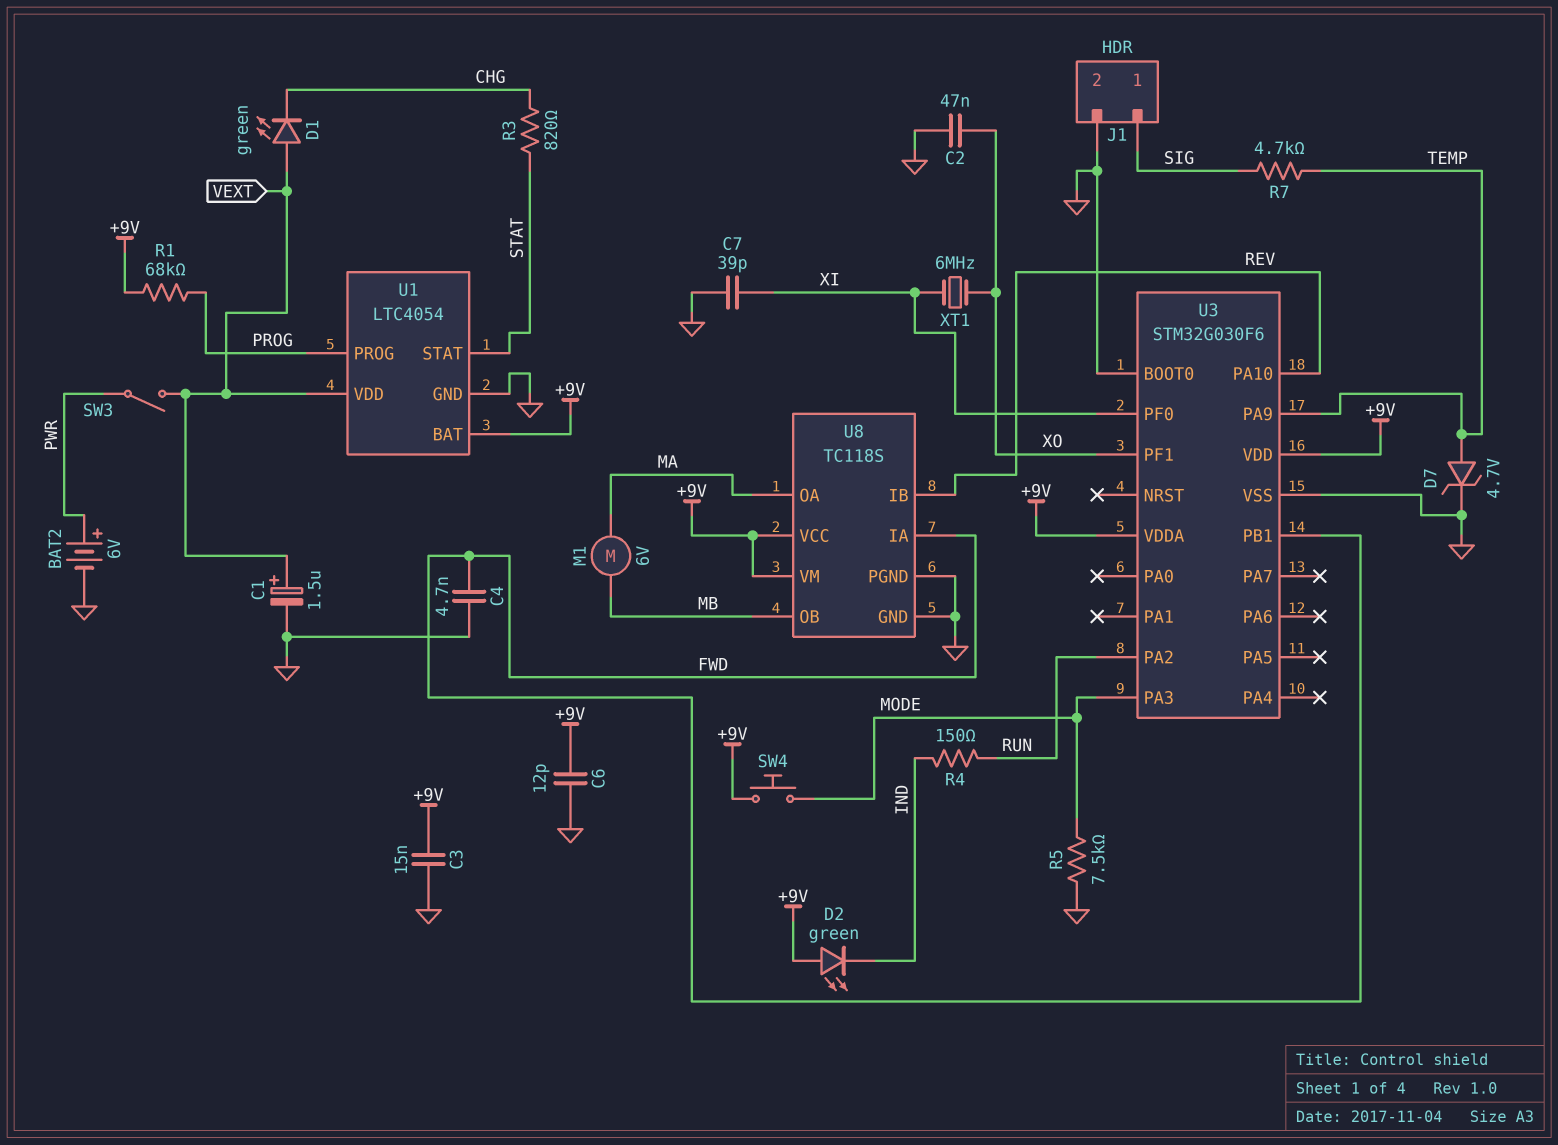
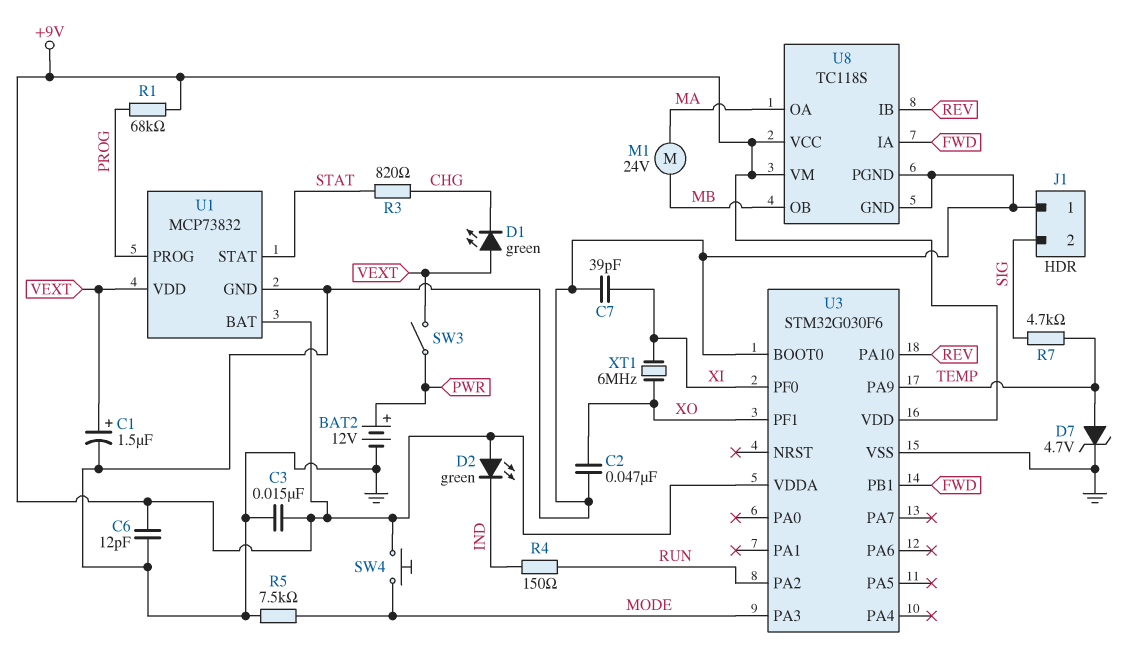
BAT2: 6V (plus PWR, minus GND) -> 12V (plus PWR, minus GND)
C4: 4.7nF (FWD, GND) -> none
J1 pin 1: SIG -> GND
J1 pin 2: GND -> SIG
M1: motor 6V (MA, MB) -> motor 24V (MA, MB)
U1: LTC4054 -> MCP73832

